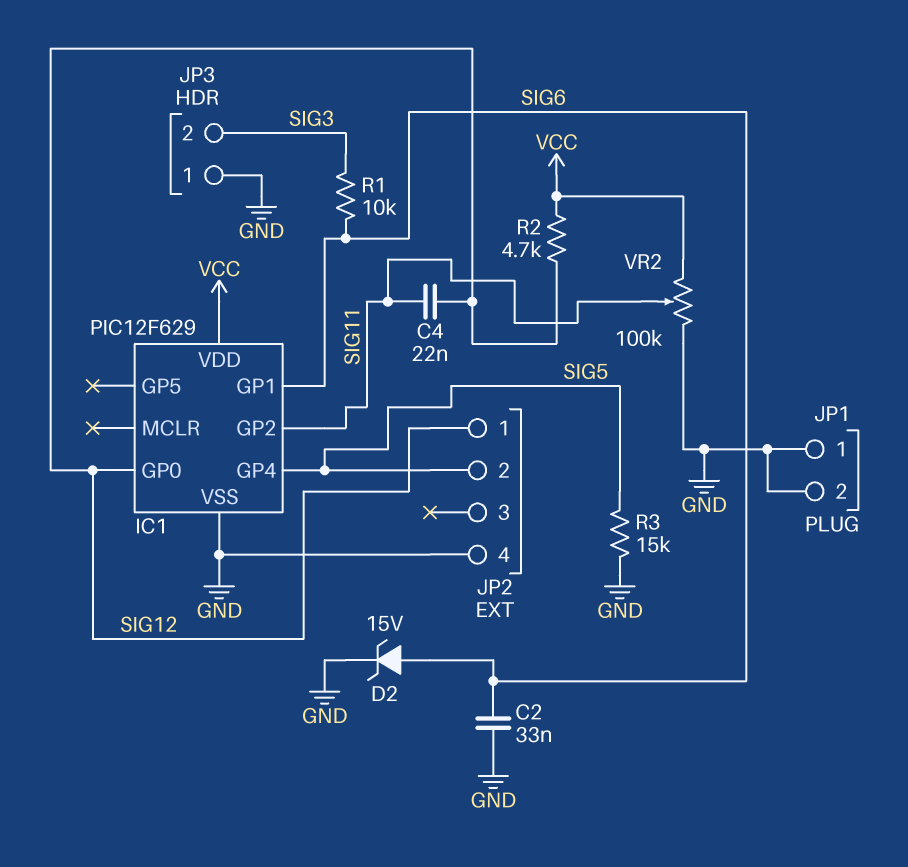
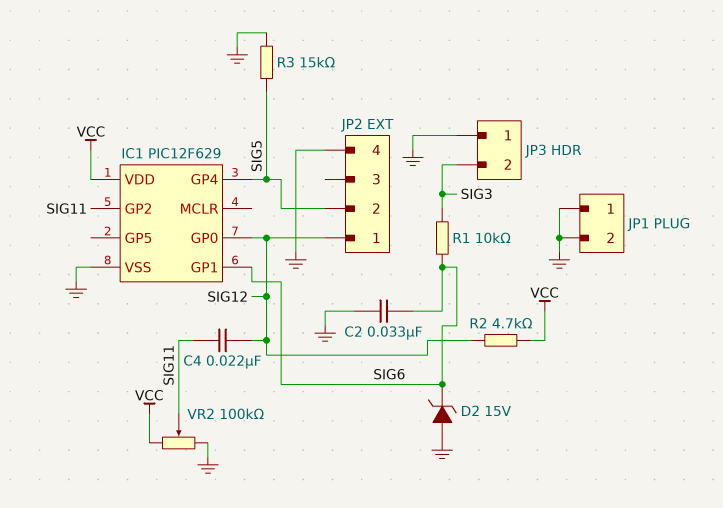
D2: zener 15V (A SIG6, K GND) -> zener 15V (A GND, K SIG6)

